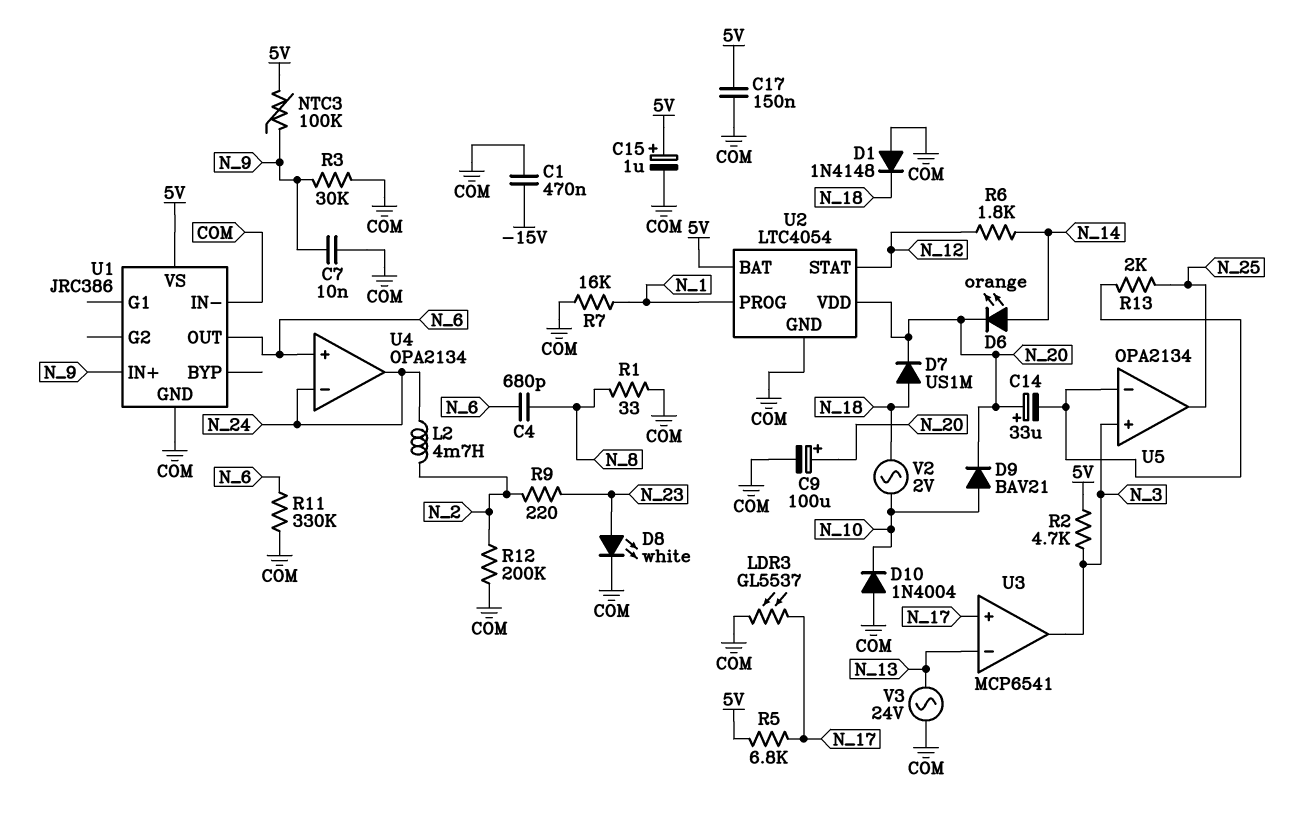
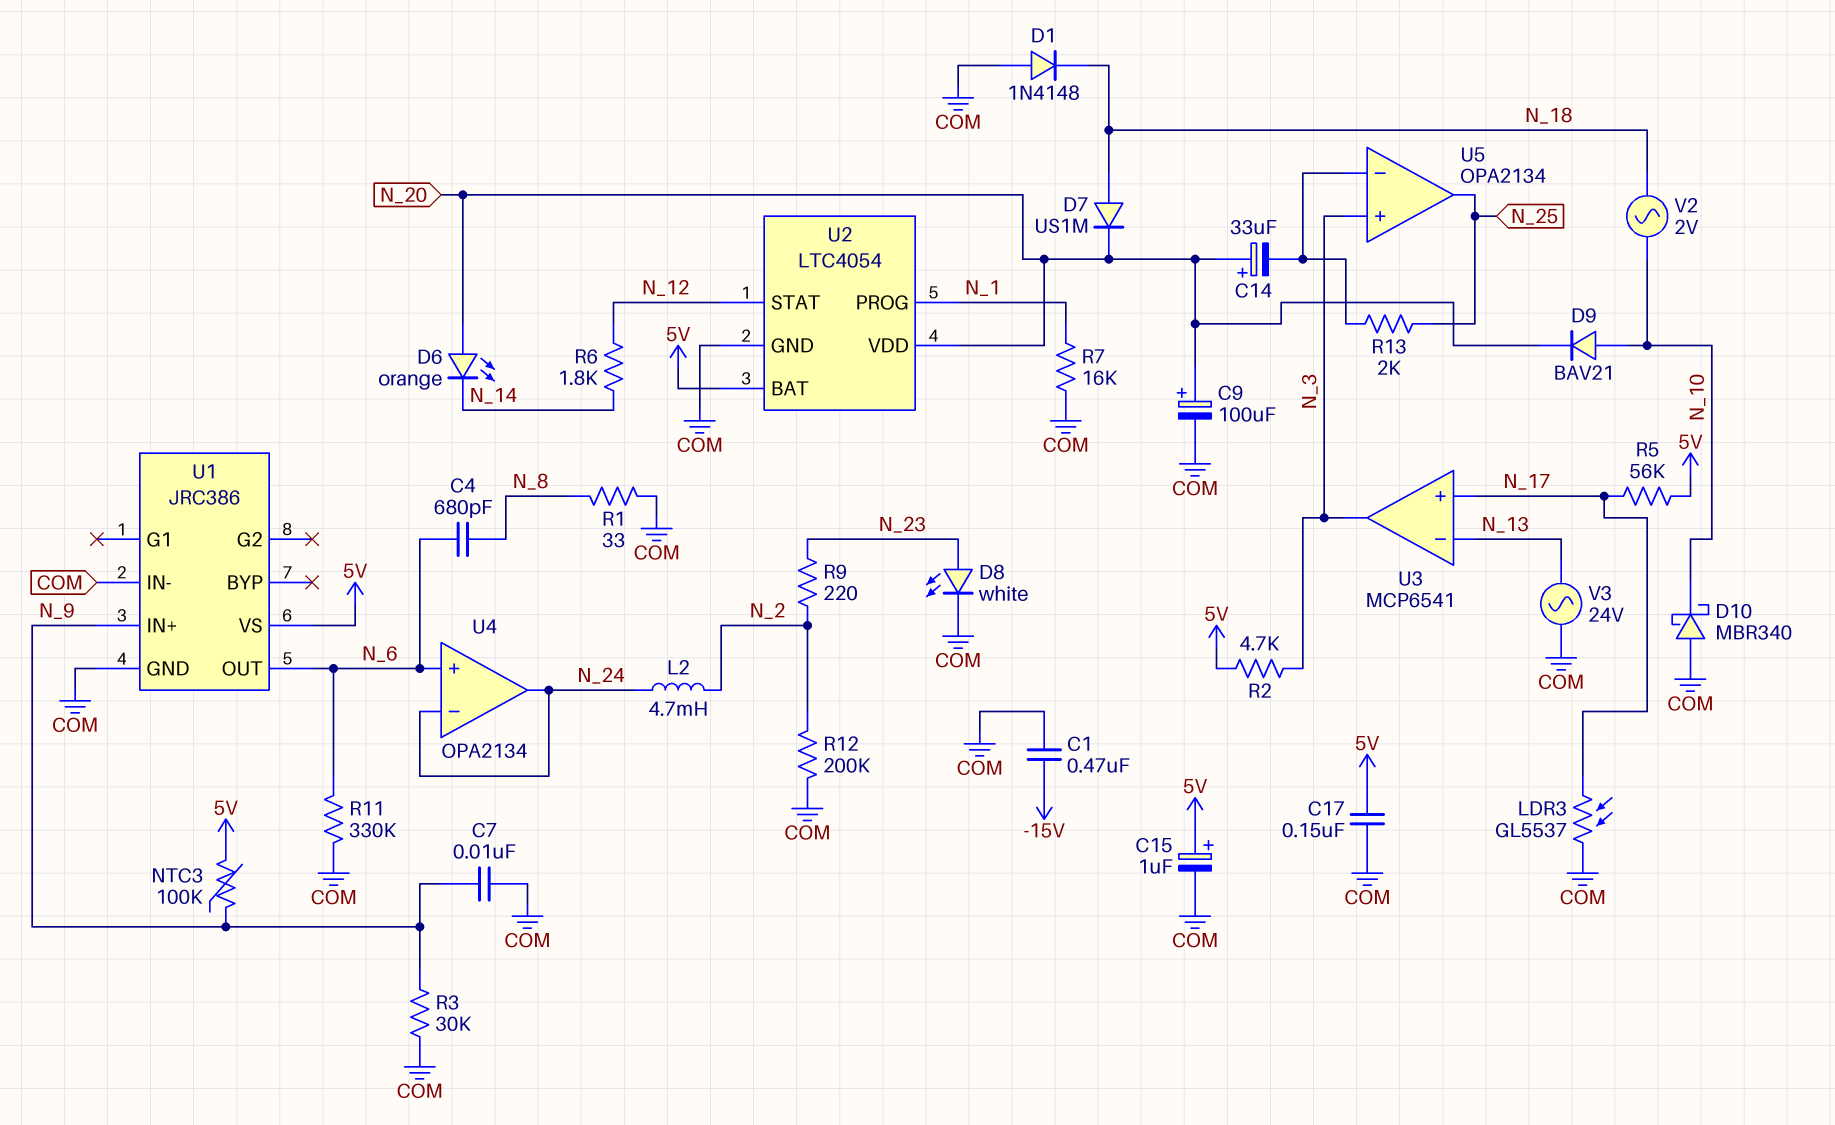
D6: LED orange (A N_14, K N_20) -> LED orange (A N_20, K N_14)
D10: diode 1N4004 (A COM, K N_10) -> schottky MBR340 (A COM, K N_10)
R5: 6.8k (5V, N_17) -> 56k (5V, N_17)

